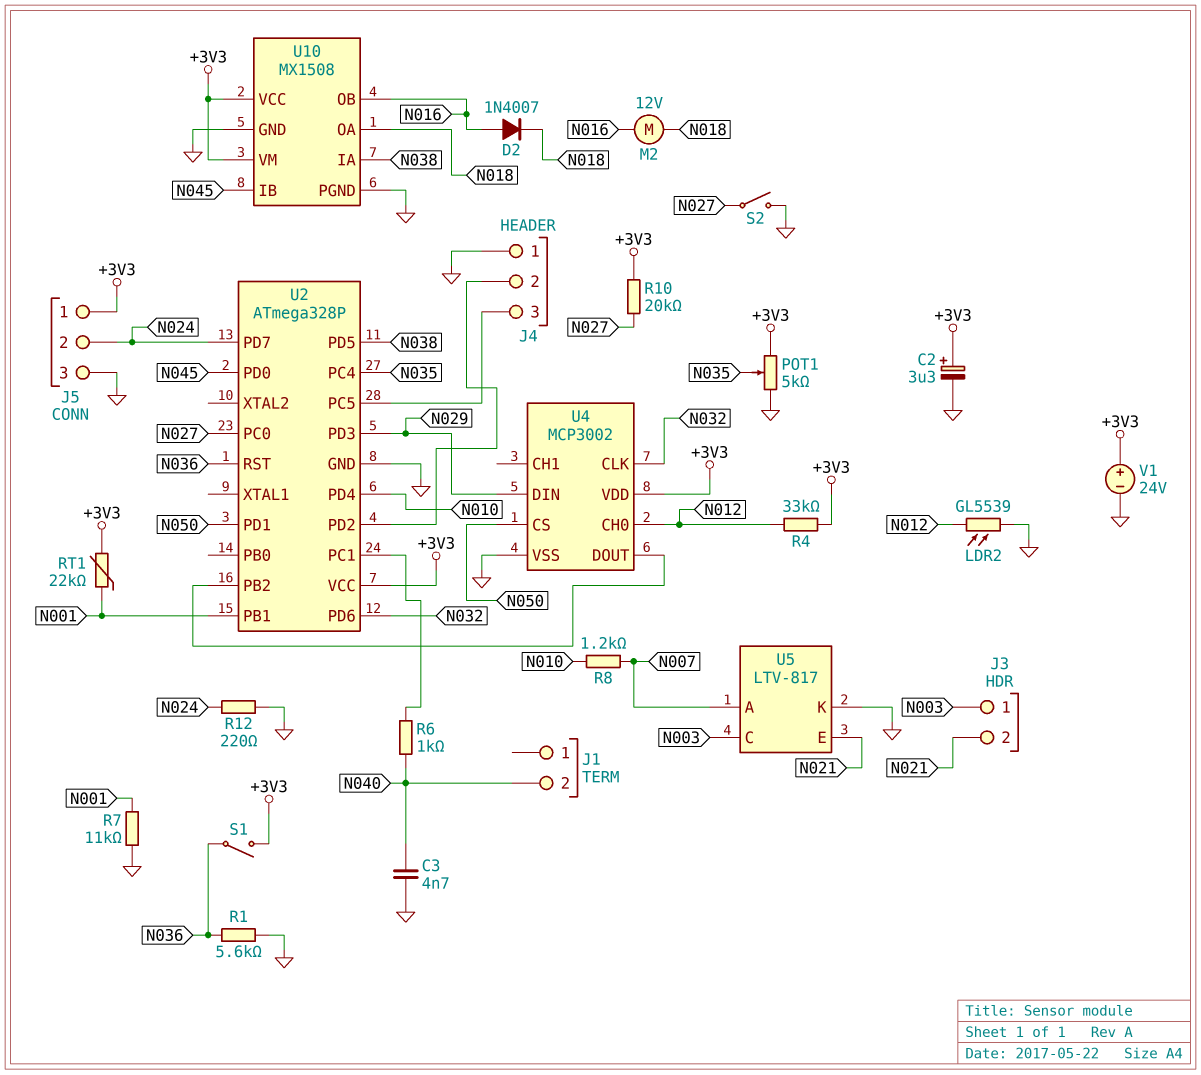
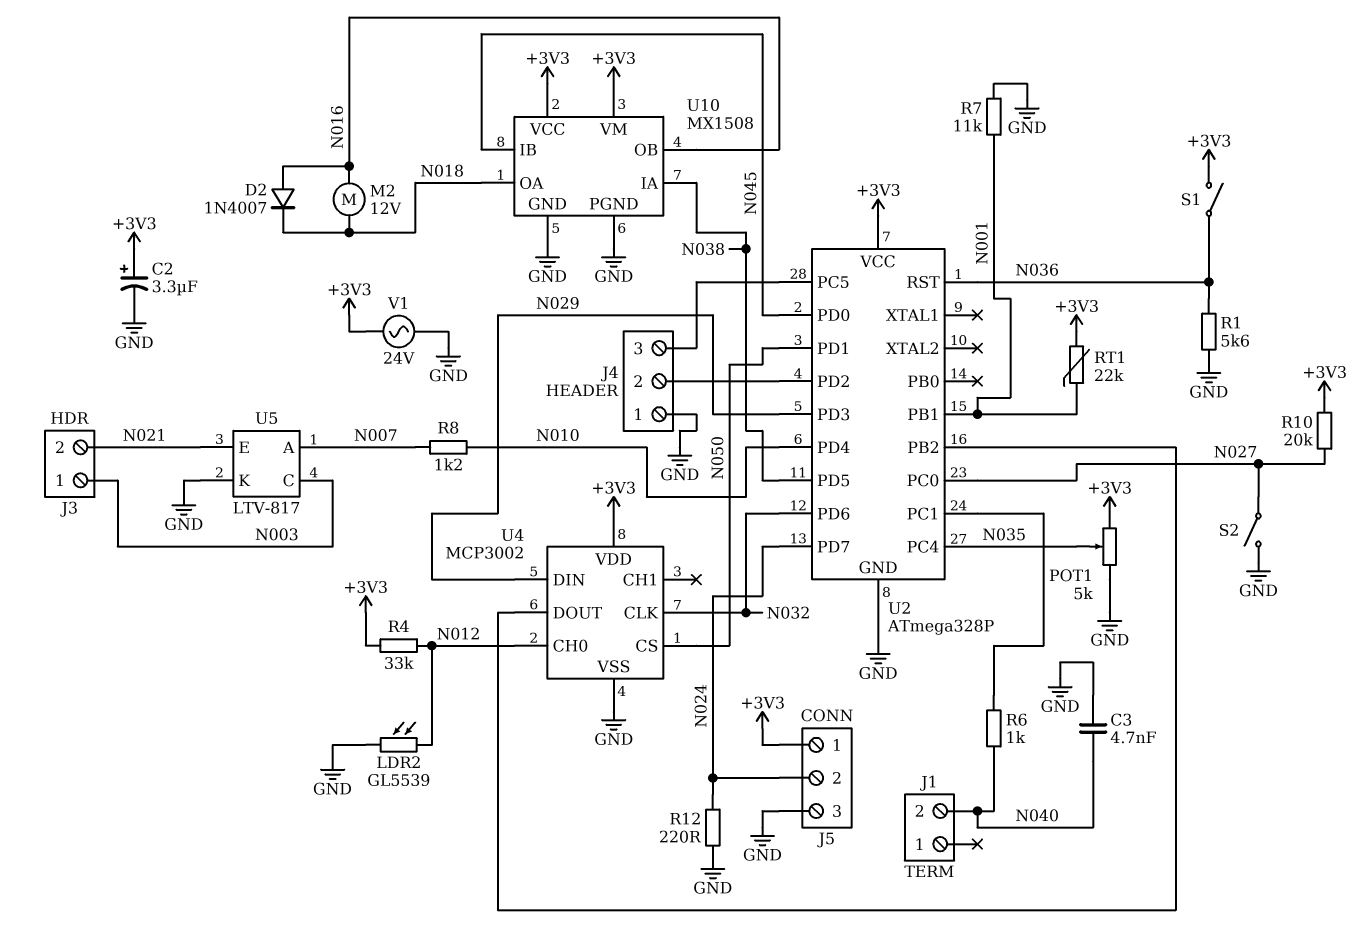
V1: 24V (plus +3V3, minus GND) -> AC 24V (+3V3, GND)

